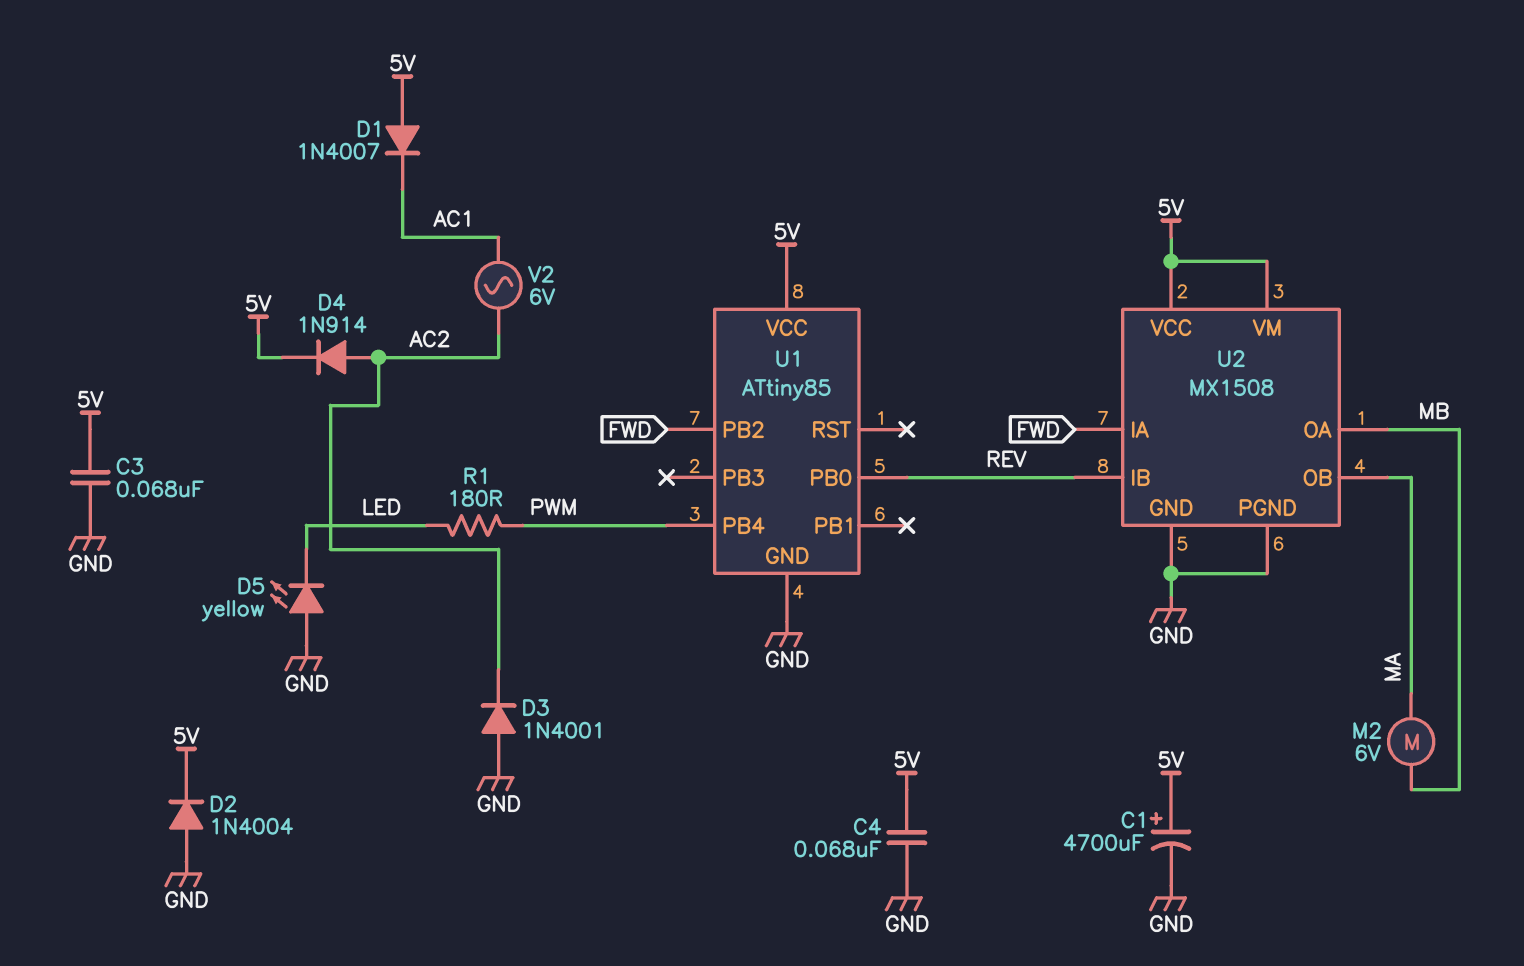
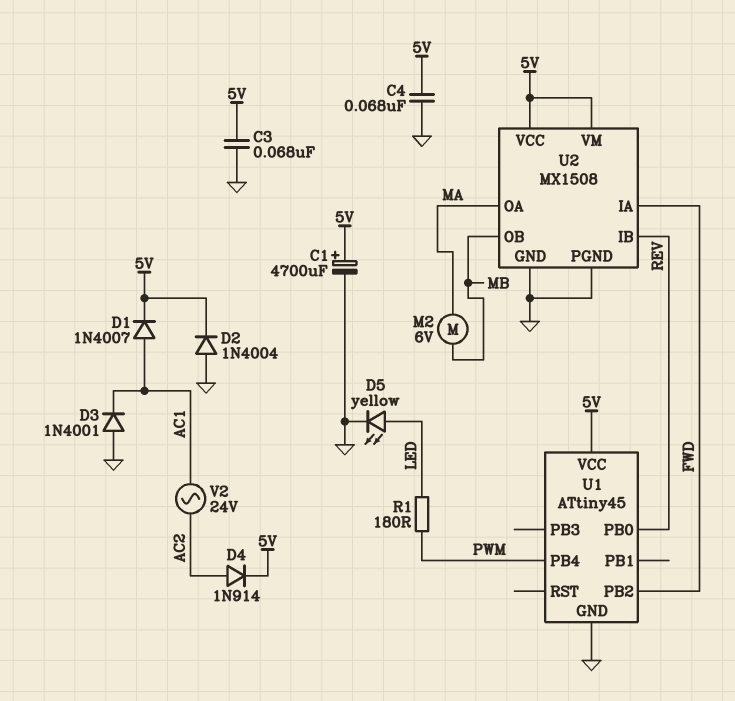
D1: diode 1N4007 (A 5V, K AC1) -> diode 1N4007 (A AC1, K 5V)
D3: diode 1N4001 (A GND, K AC2) -> diode 1N4001 (A GND, K AC1)
D5: LED yellow (A GND, K LED) -> LED yellow (A LED, K GND)
U1: ATtiny85 -> ATtiny45
U2 pin OA: MB -> MA
U2 pin OB: MA -> MB
V2: AC 6V (AC1, AC2) -> AC 24V (AC1, AC2)

